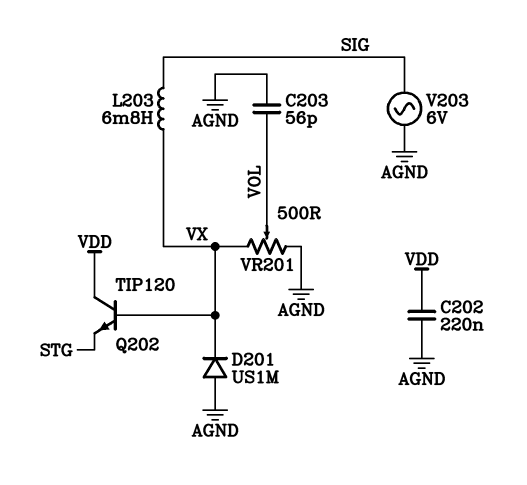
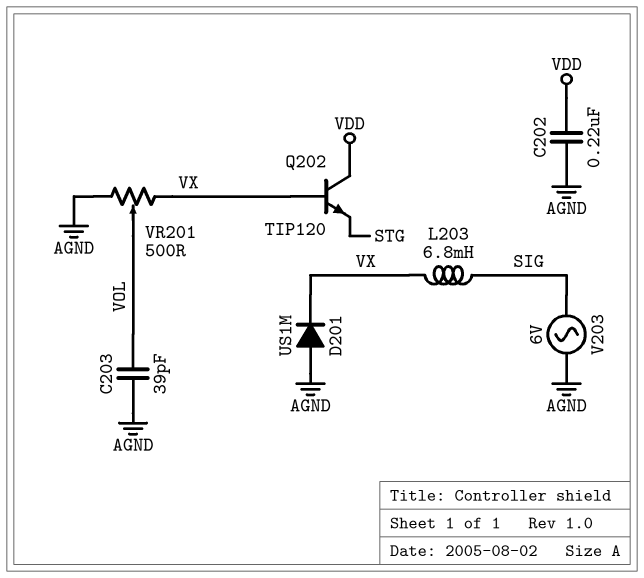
C203: 56pF (AGND, VOL) -> 39pF (AGND, VOL)

